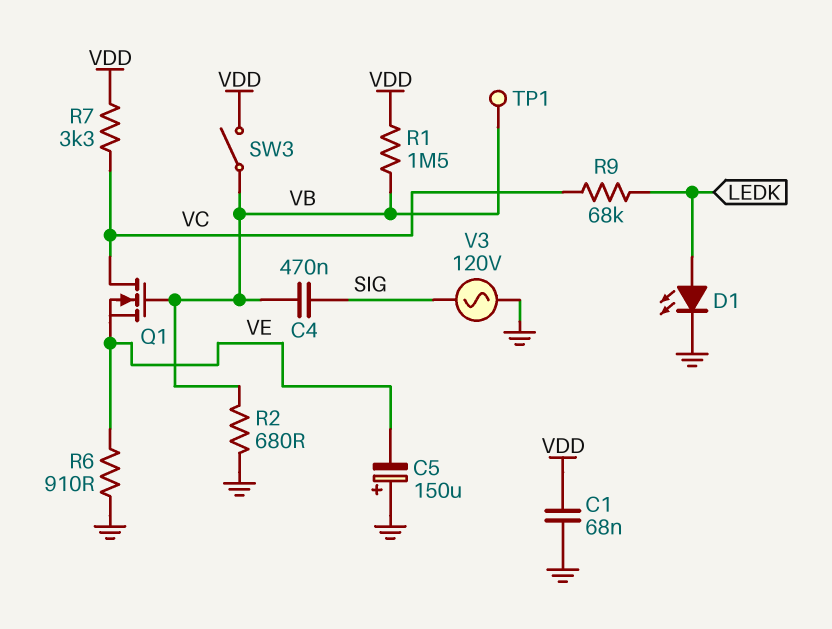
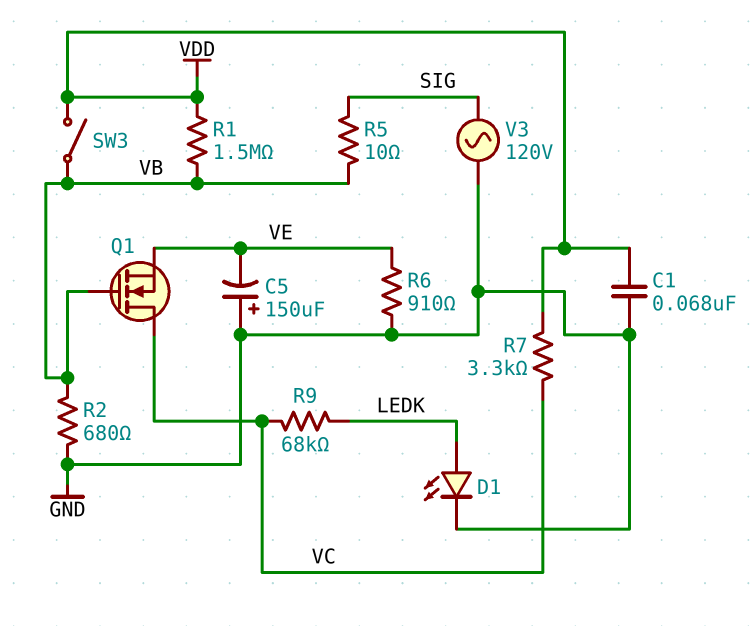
C4: 470nF (SIG, VB) -> none
R5: none -> 10 (SIG, VB)
TP1: test point (VB) -> none

